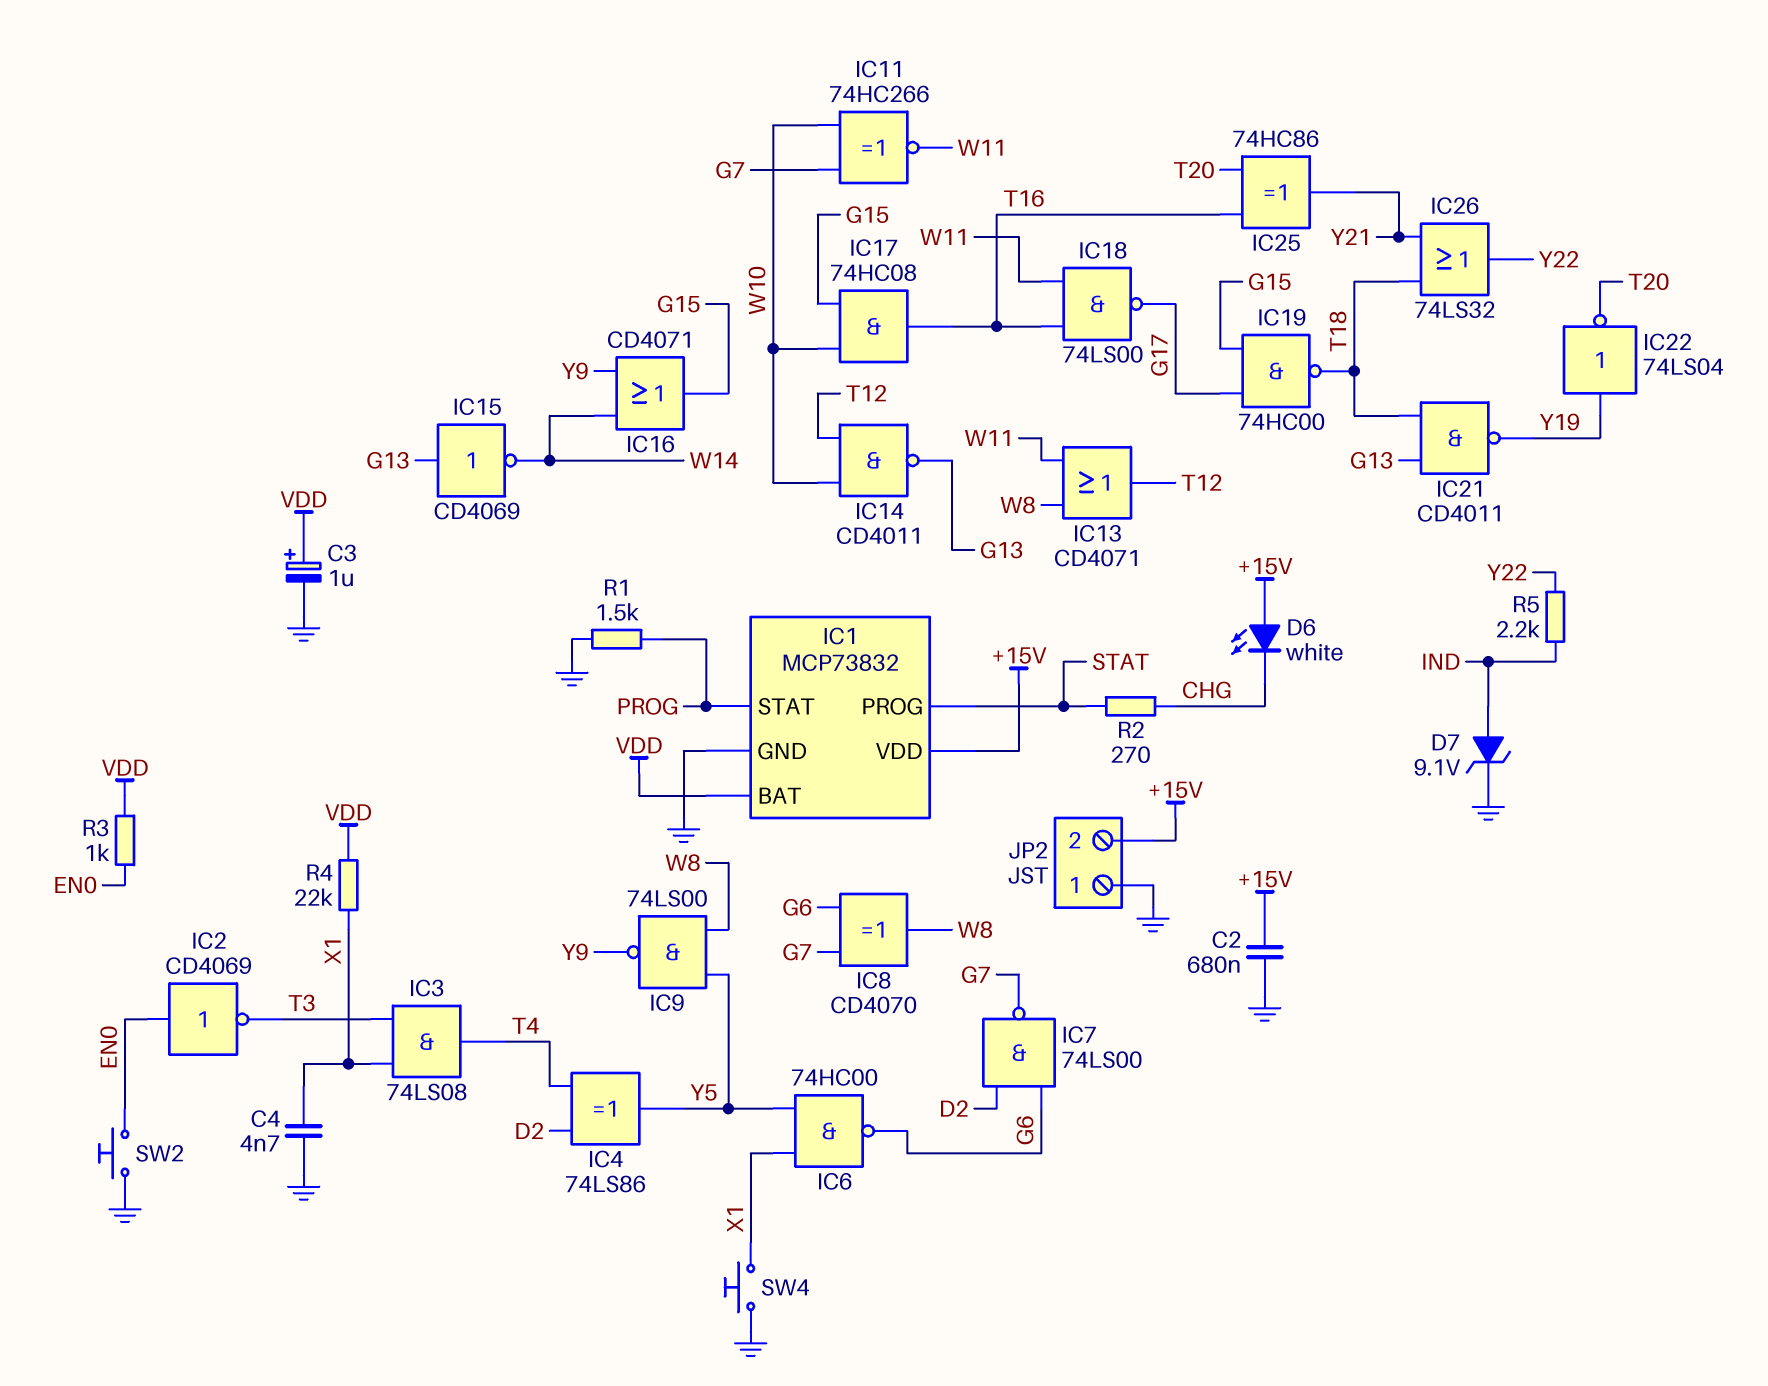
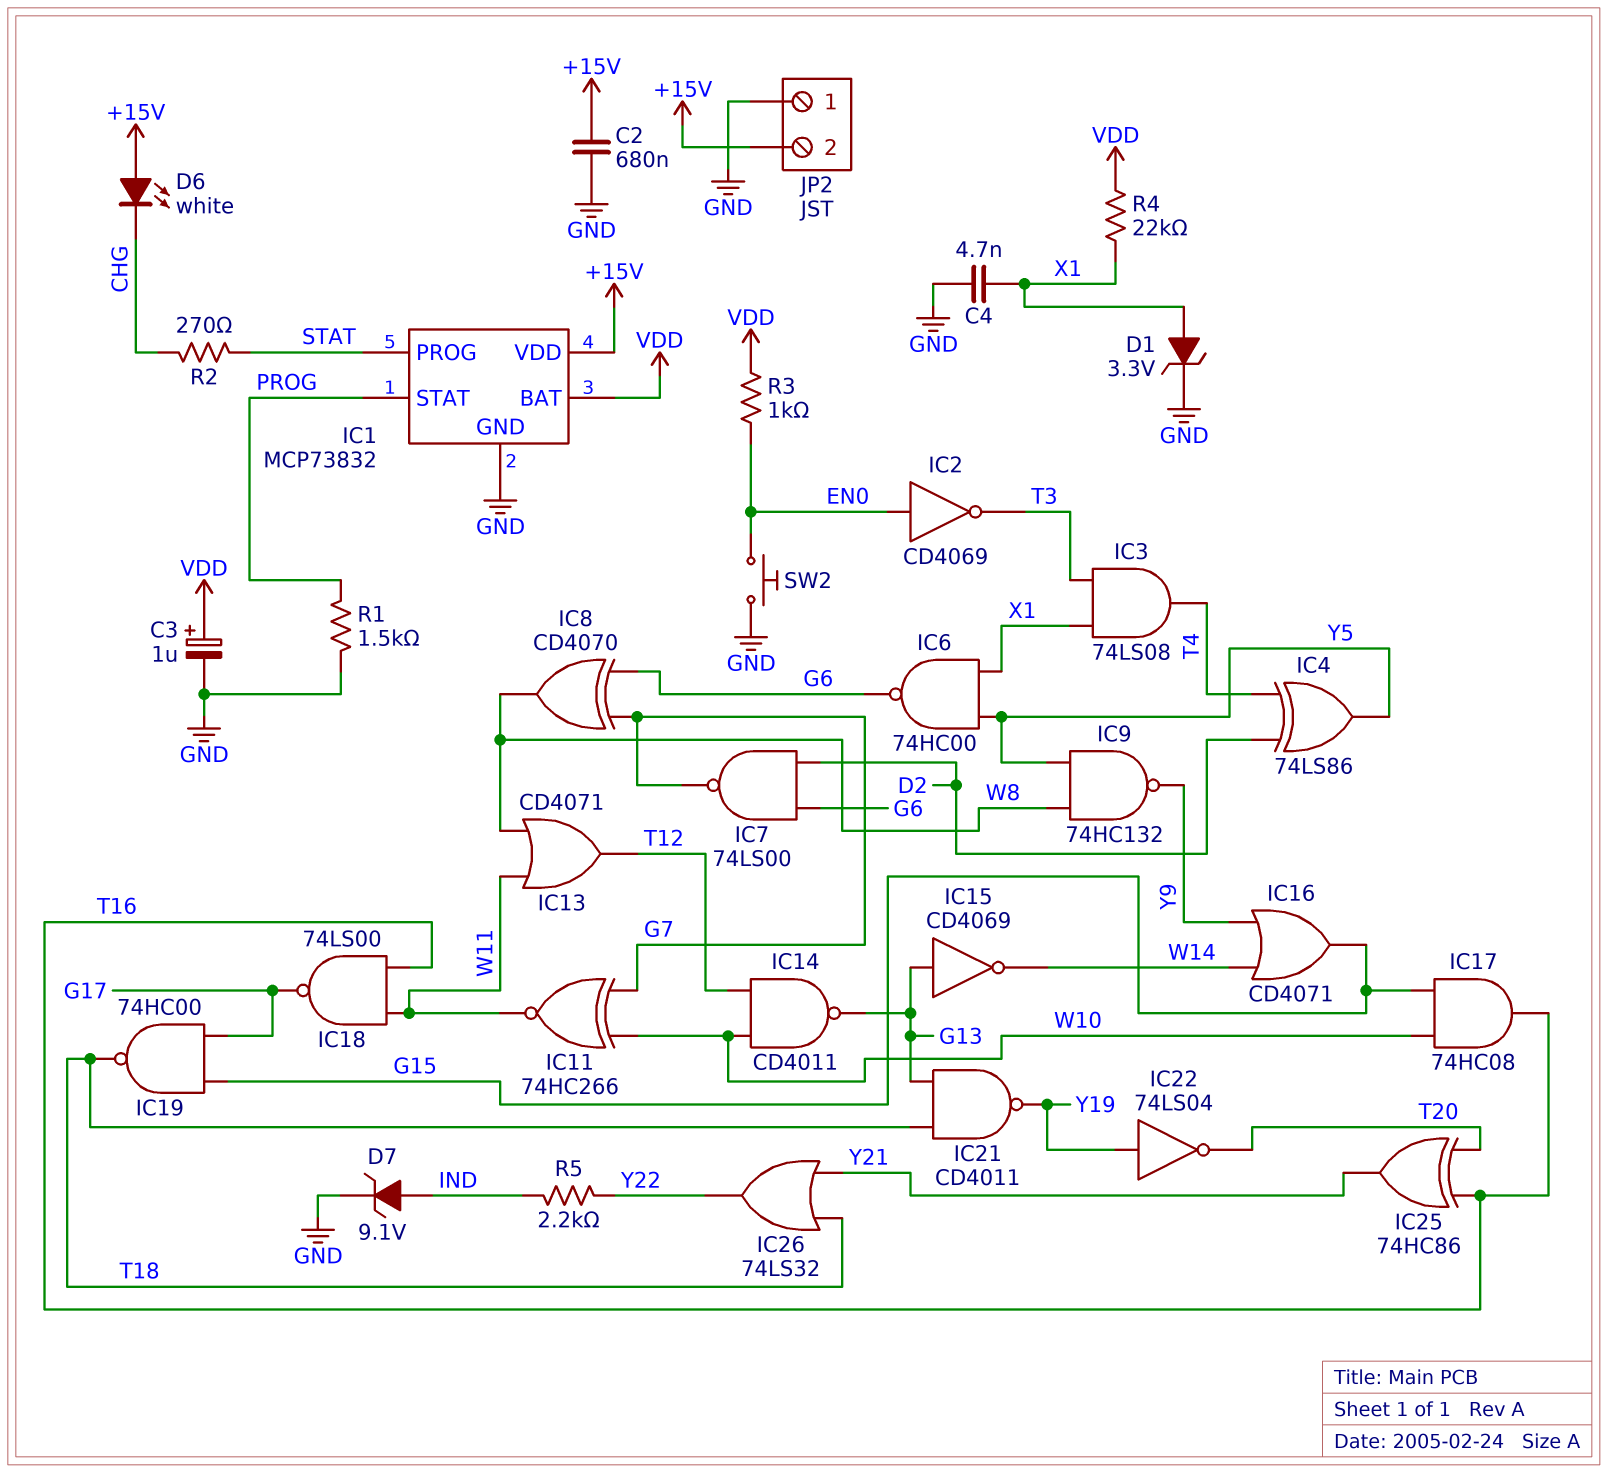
D1: none -> zener 3.3V (A X1, K GND)
IC9: NAND 74LS00 (in W8, in Y5, out Y9) -> NAND 74HC132 (in W8, in Y5, out Y9)
SW4: button (GND, X1) -> none

